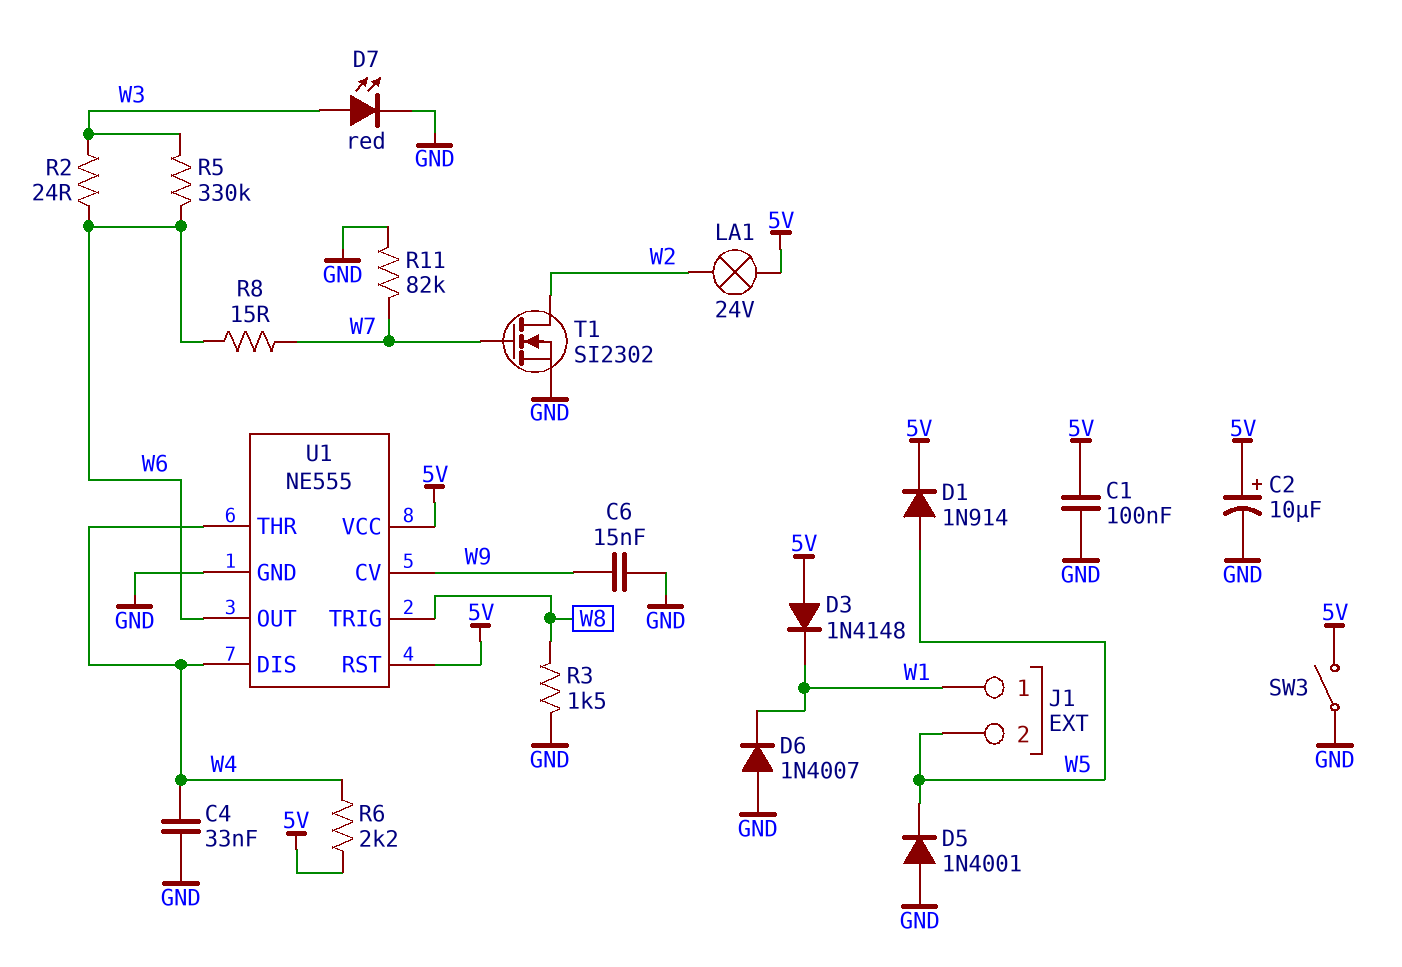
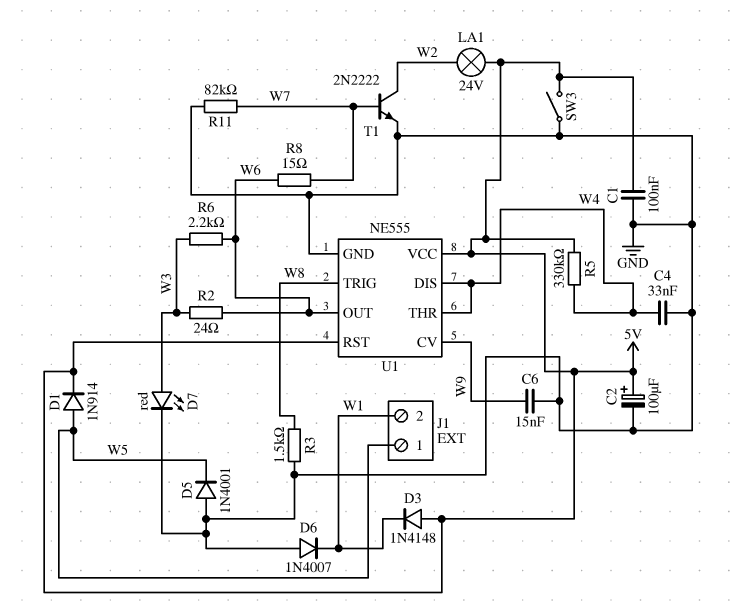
C2: 10uF (plus 5V, minus GND) -> 100uF (plus 5V, minus GND)
J1 pin 1: W1 -> W5
J1 pin 2: W5 -> W1
R5: 330k (W3, W6) -> 330k (5V, W4)
R6: 2.2k (5V, W4) -> 2.2k (W3, W6)
T1: NMOS SI2302 (G W7, D W2, S GND) -> NPN 2N2222 (B W7, C W2, E GND)

